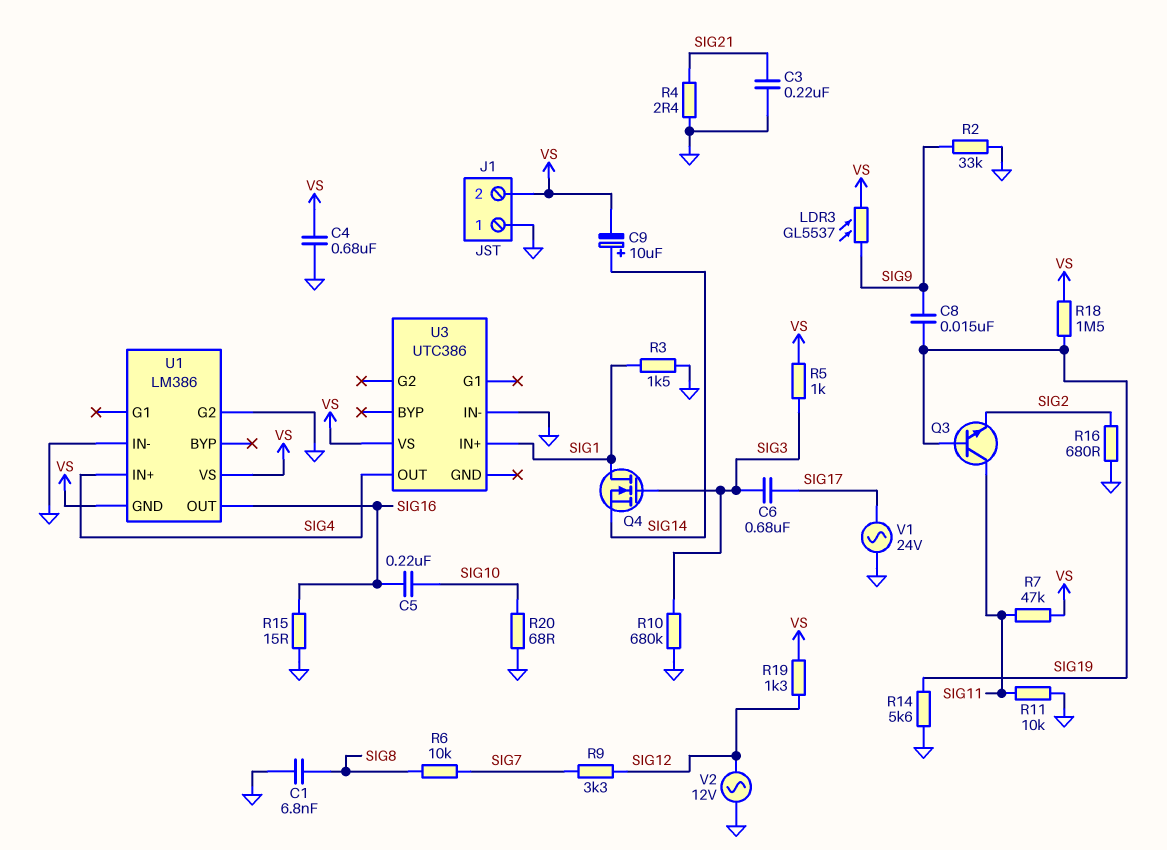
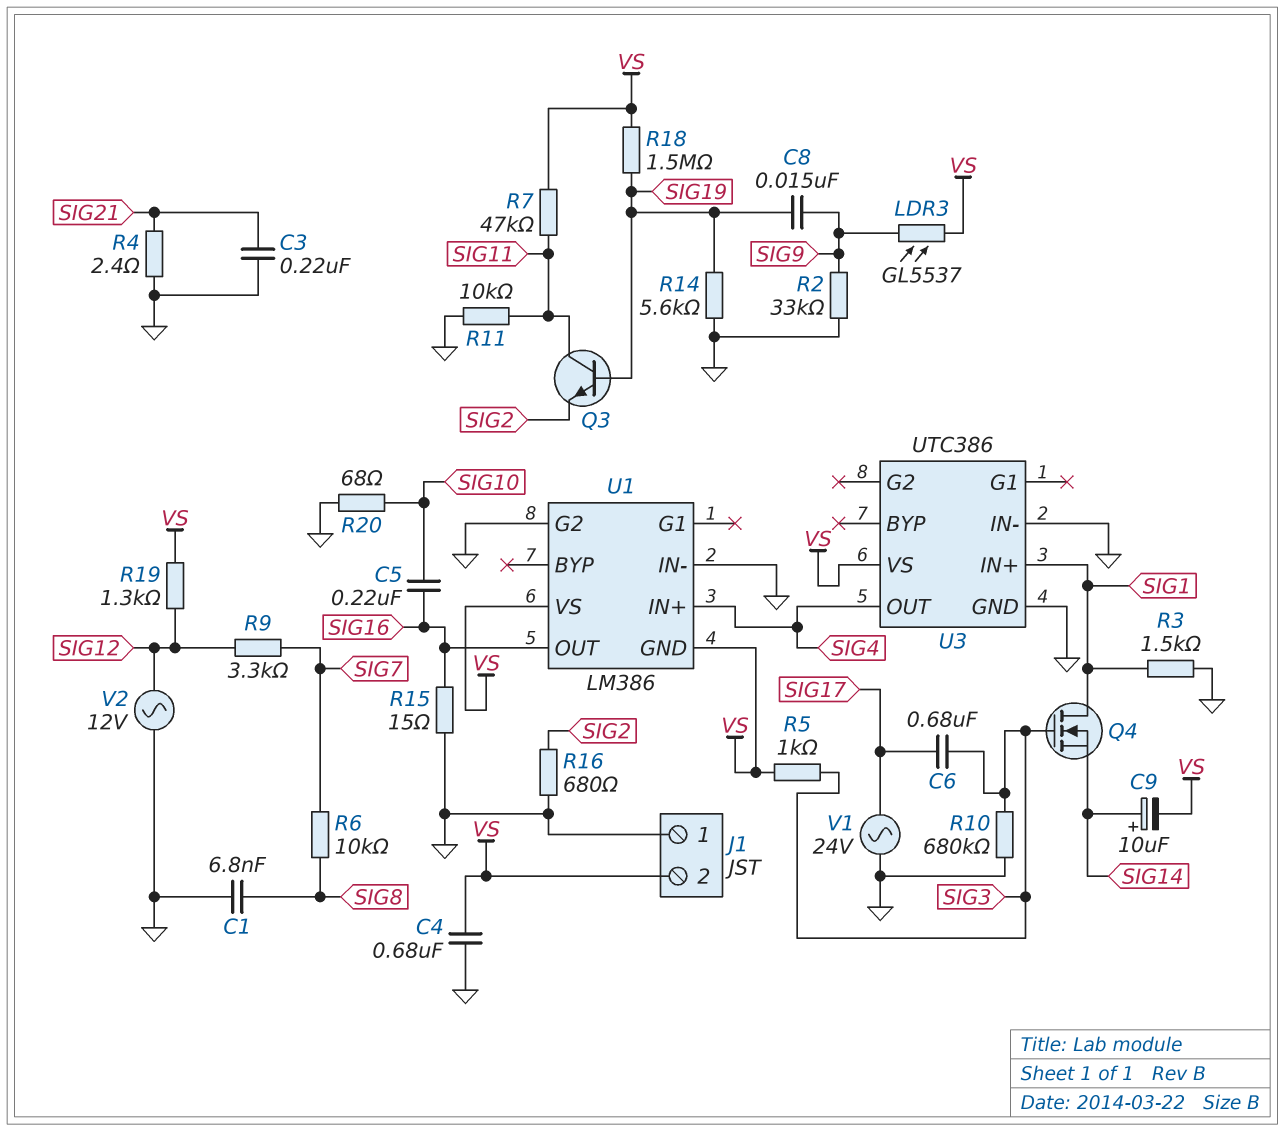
U3 pin GND: none -> GND

